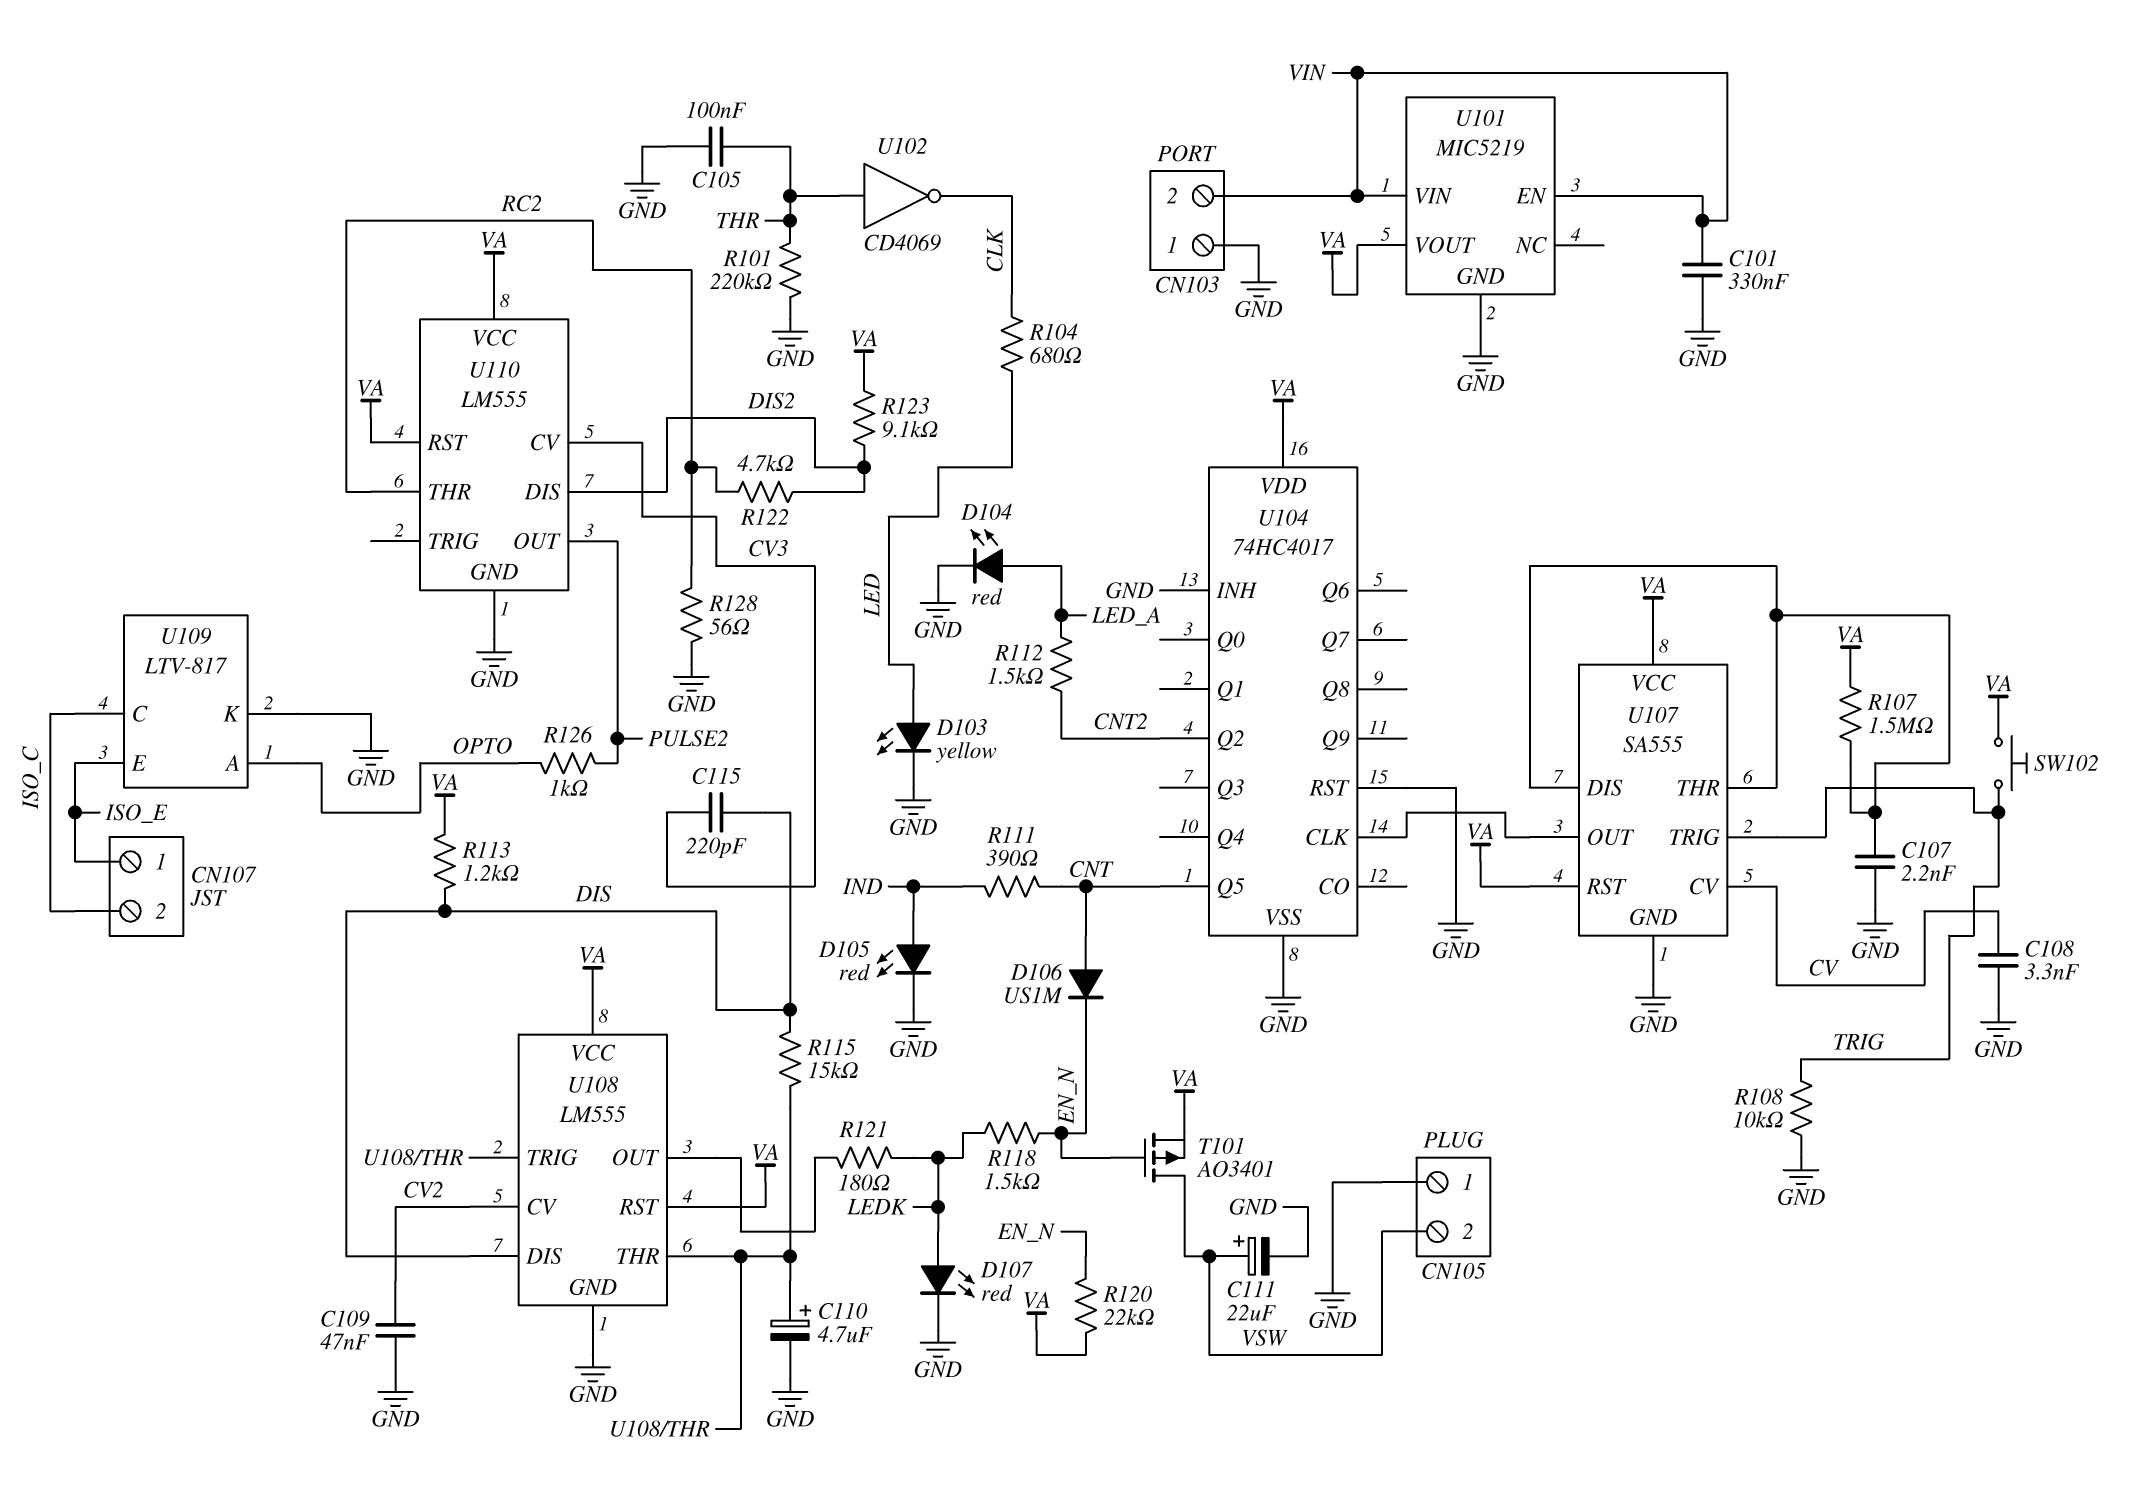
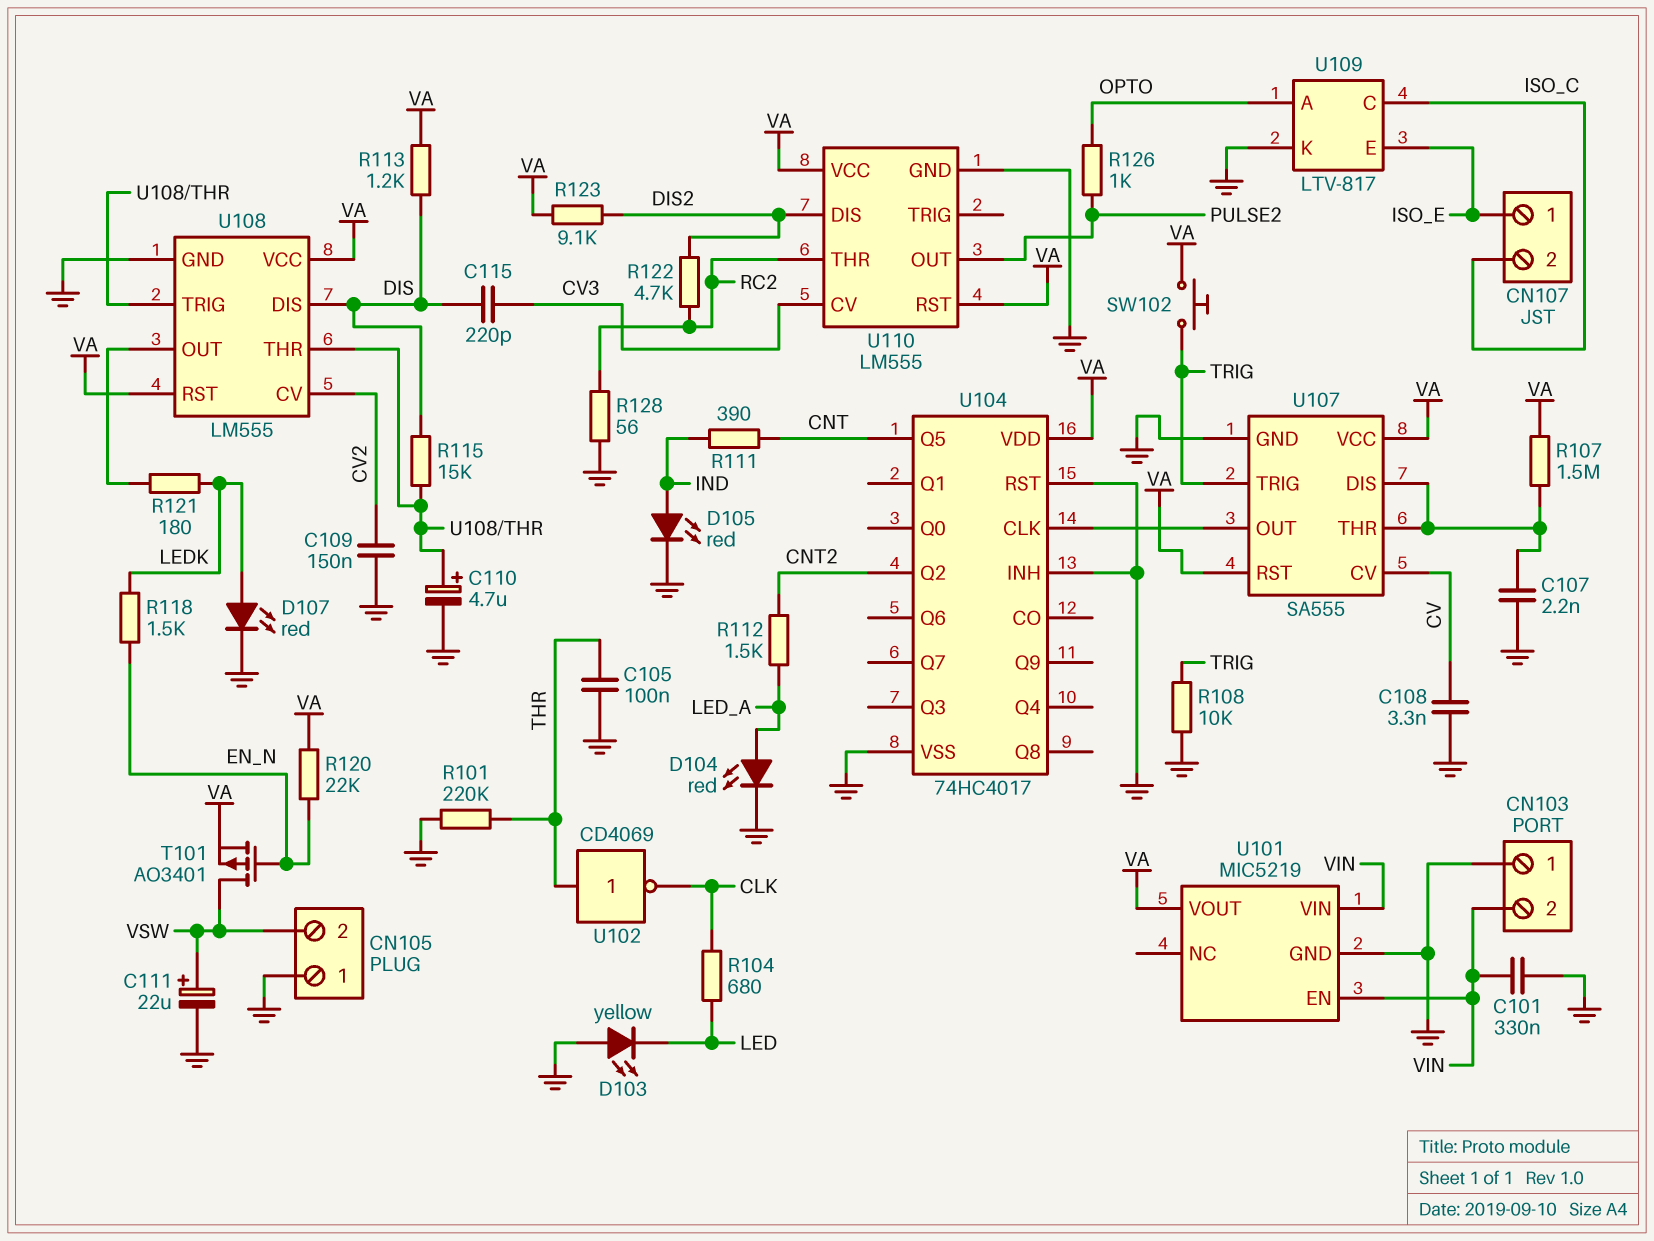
C109: 47nF (CV2, GND) -> 150nF (CV2, GND)
D103: LED yellow (A LED, K GND) -> LED yellow (A GND, K LED)
D106: diode US1M (A CNT, K EN_N) -> none

